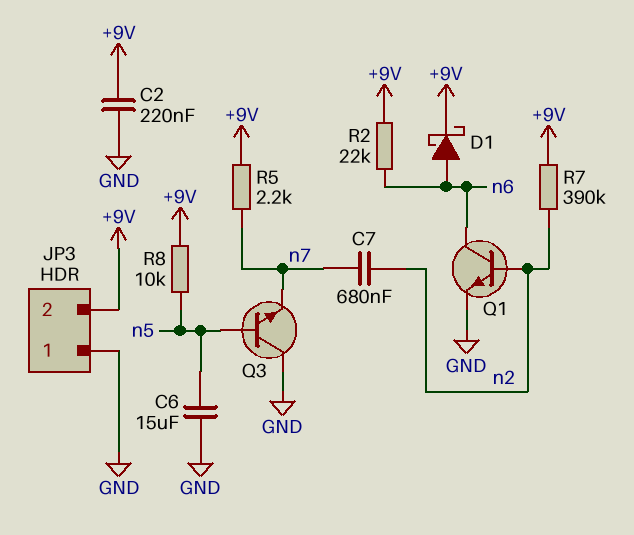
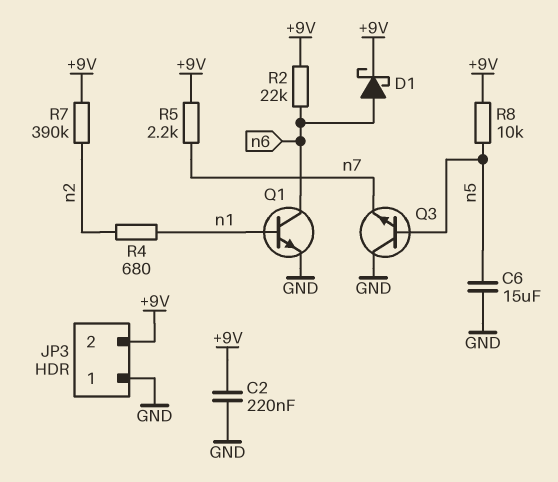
C7: 680nF (n2, n7) -> none
Q1: NPN (B n2, C n6, E GND) -> NPN (B n1, C n6, E GND)
R4: none -> 680 (n1, n2)

